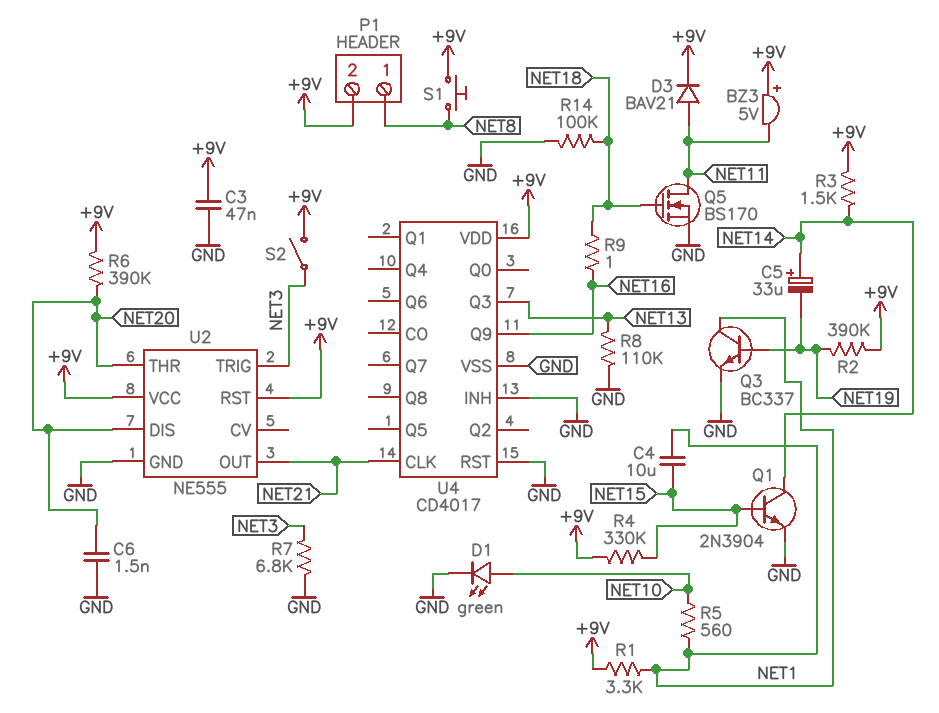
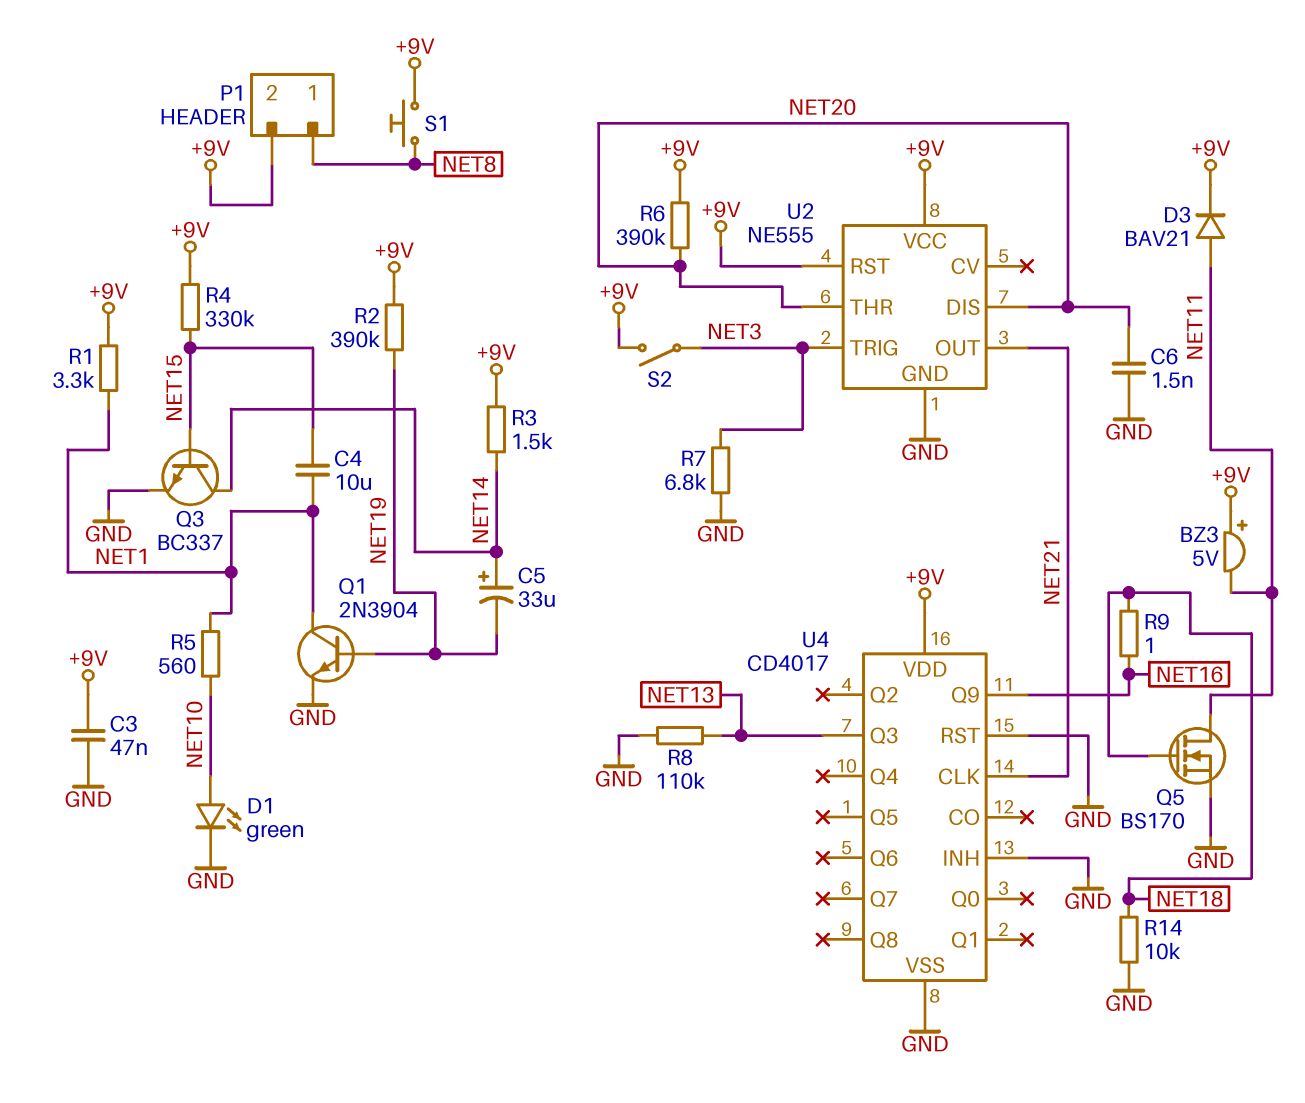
Q1: NPN 2N3904 (B NET15, C NET14, E GND) -> NPN 2N3904 (B NET19, C NET1, E GND)
Q3: NPN BC337 (B NET19, C NET1, E GND) -> NPN BC337 (B NET15, C NET14, E GND)
R14: 100k (GND, NET18) -> 10k (GND, NET18)

